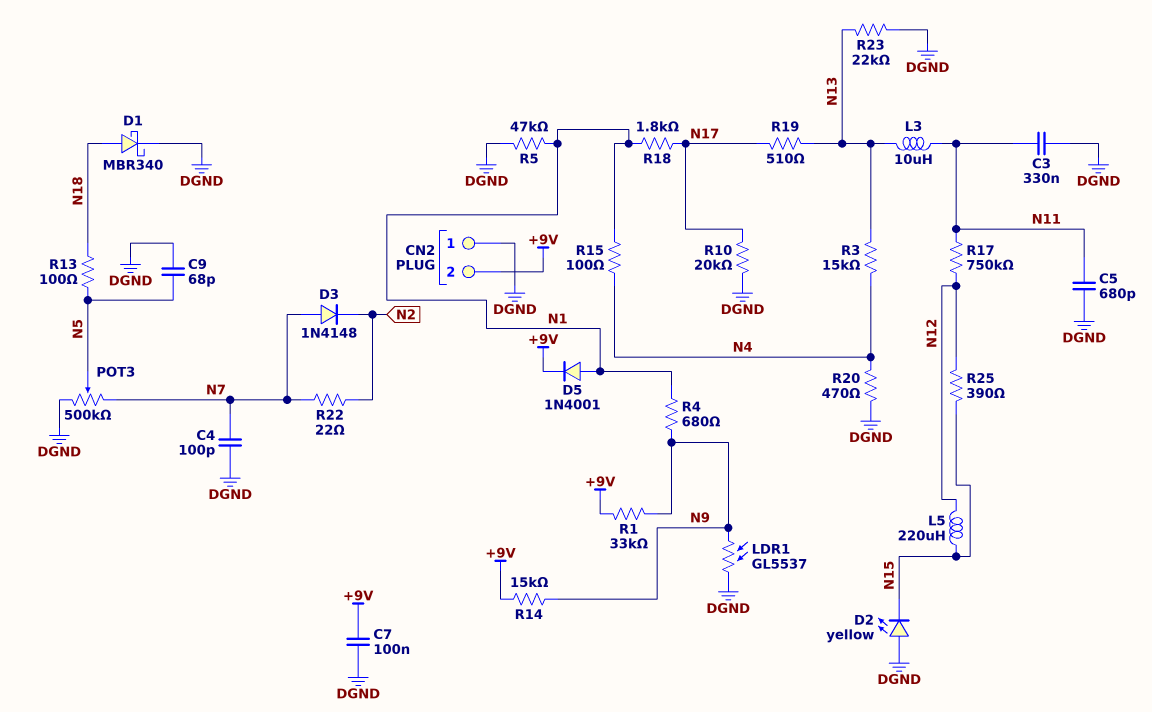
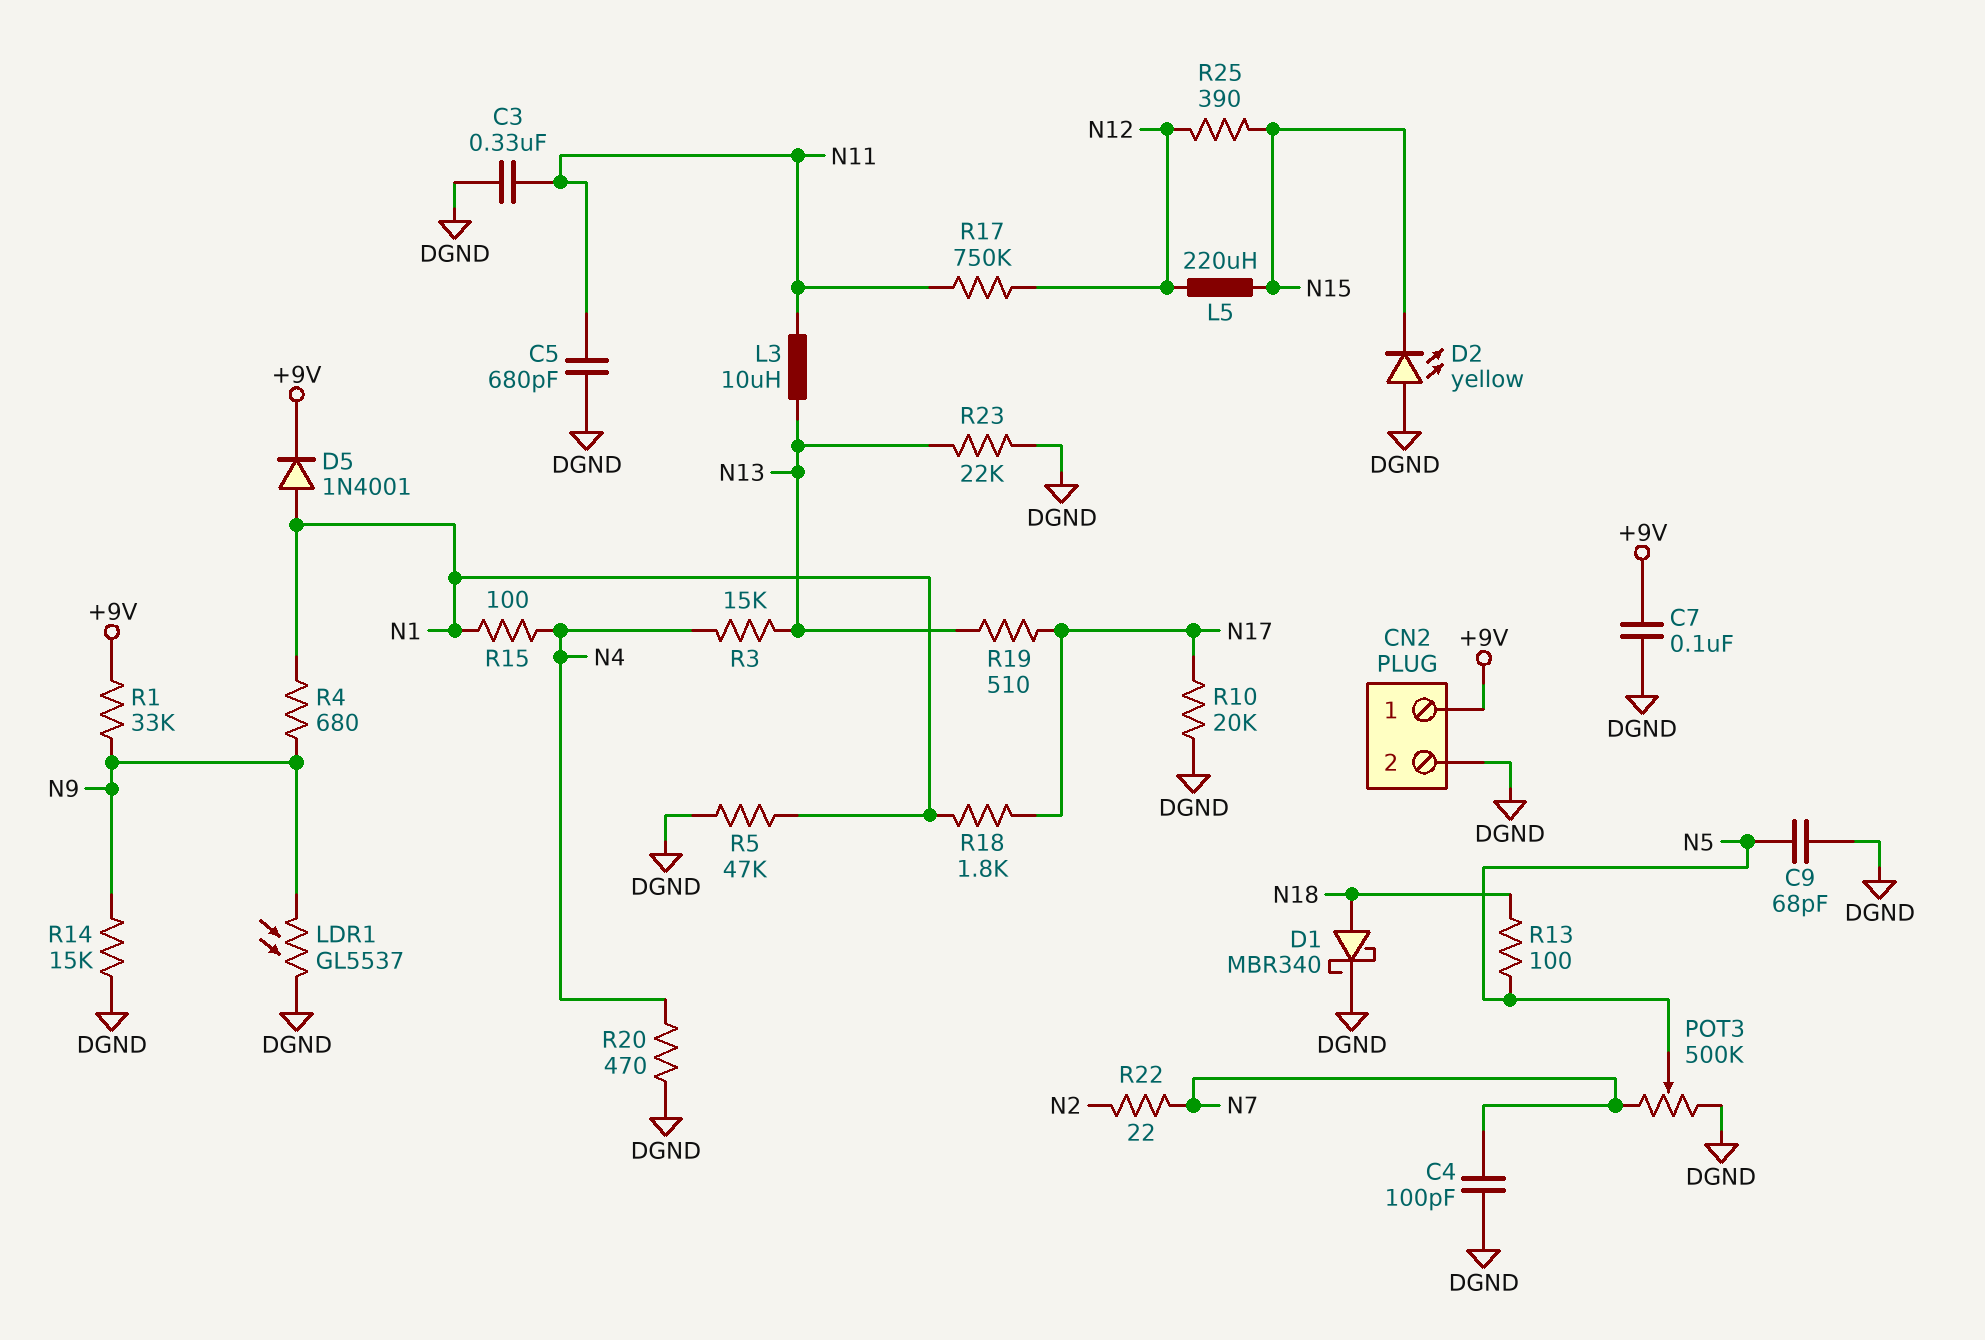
CN2 pin 1: DGND -> +9V
CN2 pin 2: +9V -> DGND
D3: diode 1N4148 (A N7, K N2) -> none
R14: 15k (+9V, N9) -> 15k (DGND, N9)

